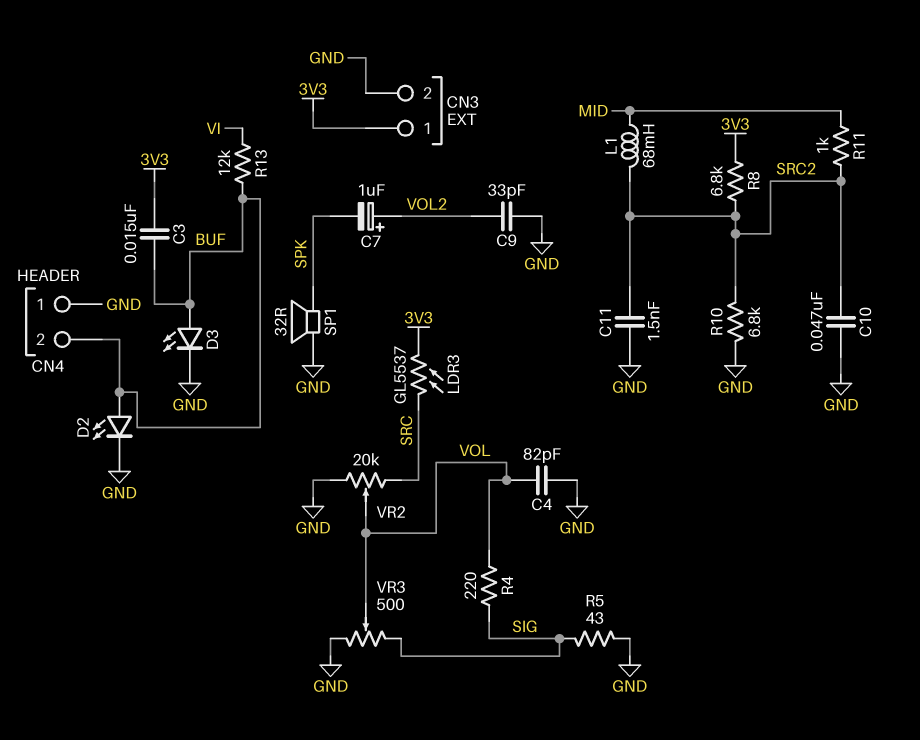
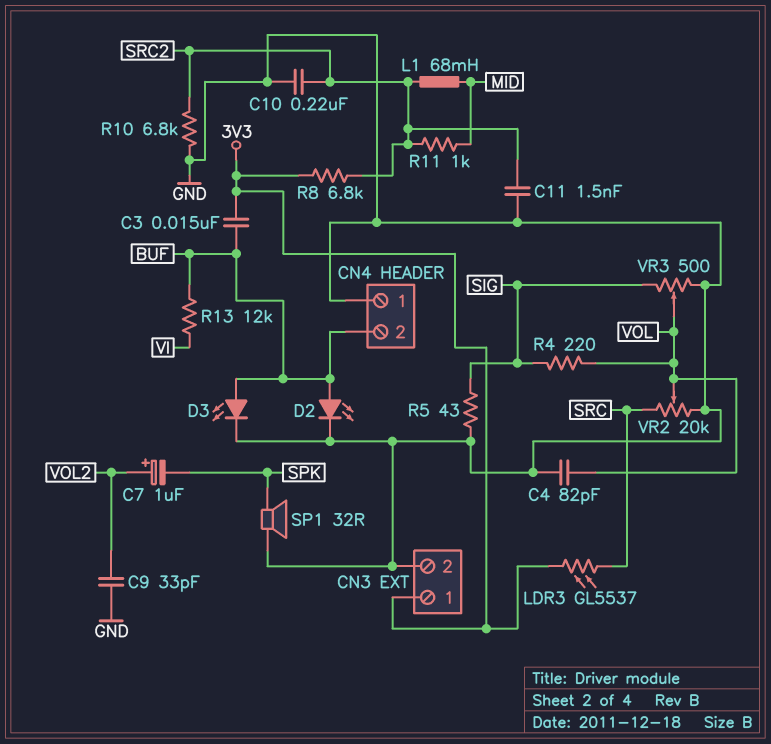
C10: 47nF (GND, SRC2) -> 220nF (GND, SRC2)

